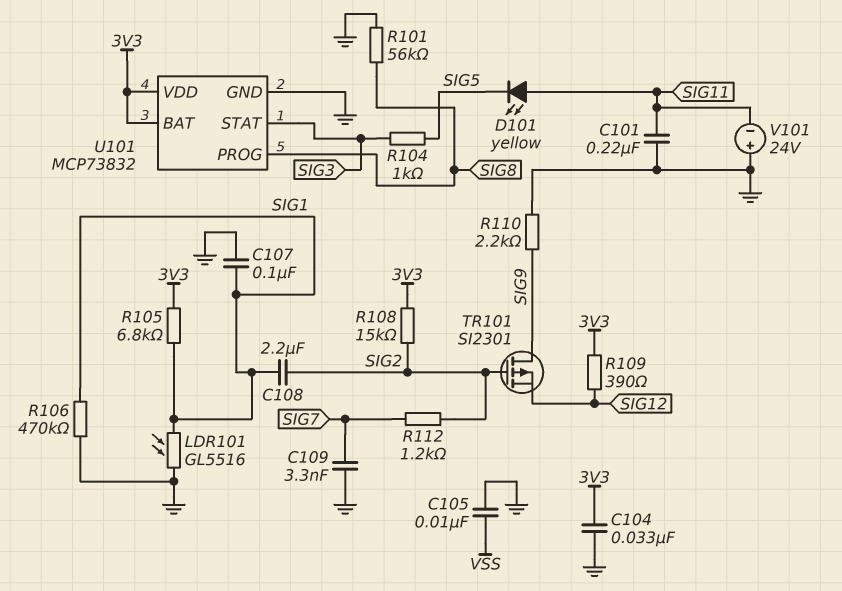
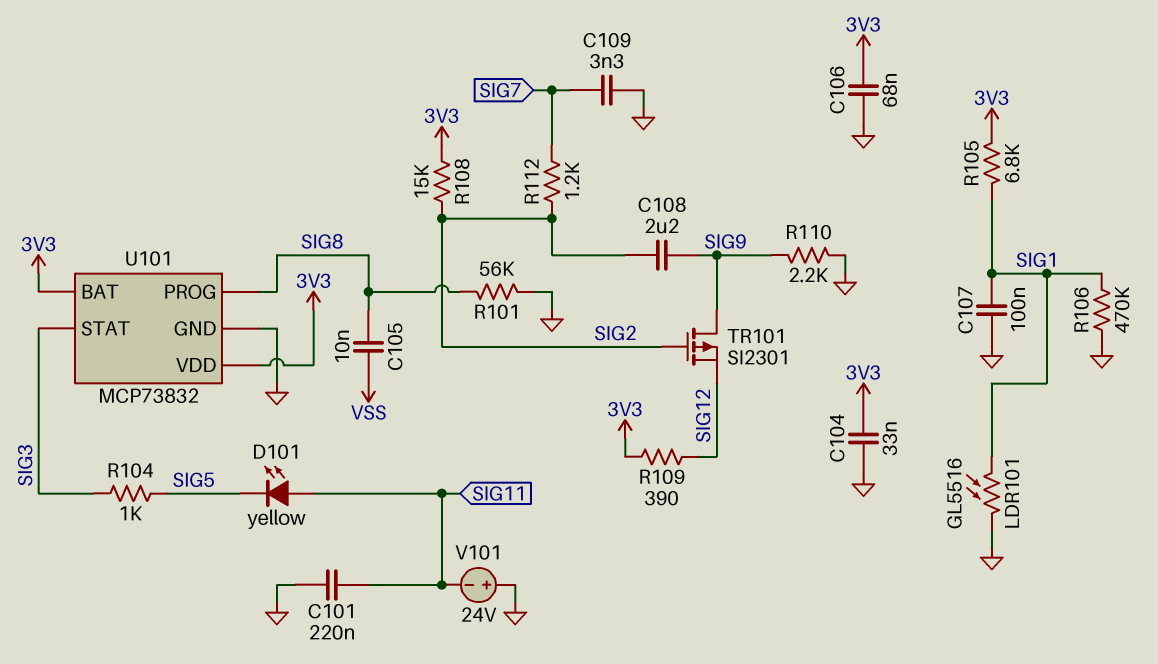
C105: 10nF (GND, VSS) -> 10nF (SIG8, VSS)
C106: none -> 68nF (3V3, GND)
C108: 2.2uF (SIG1, SIG2) -> 2.2uF (SIG2, SIG9)

